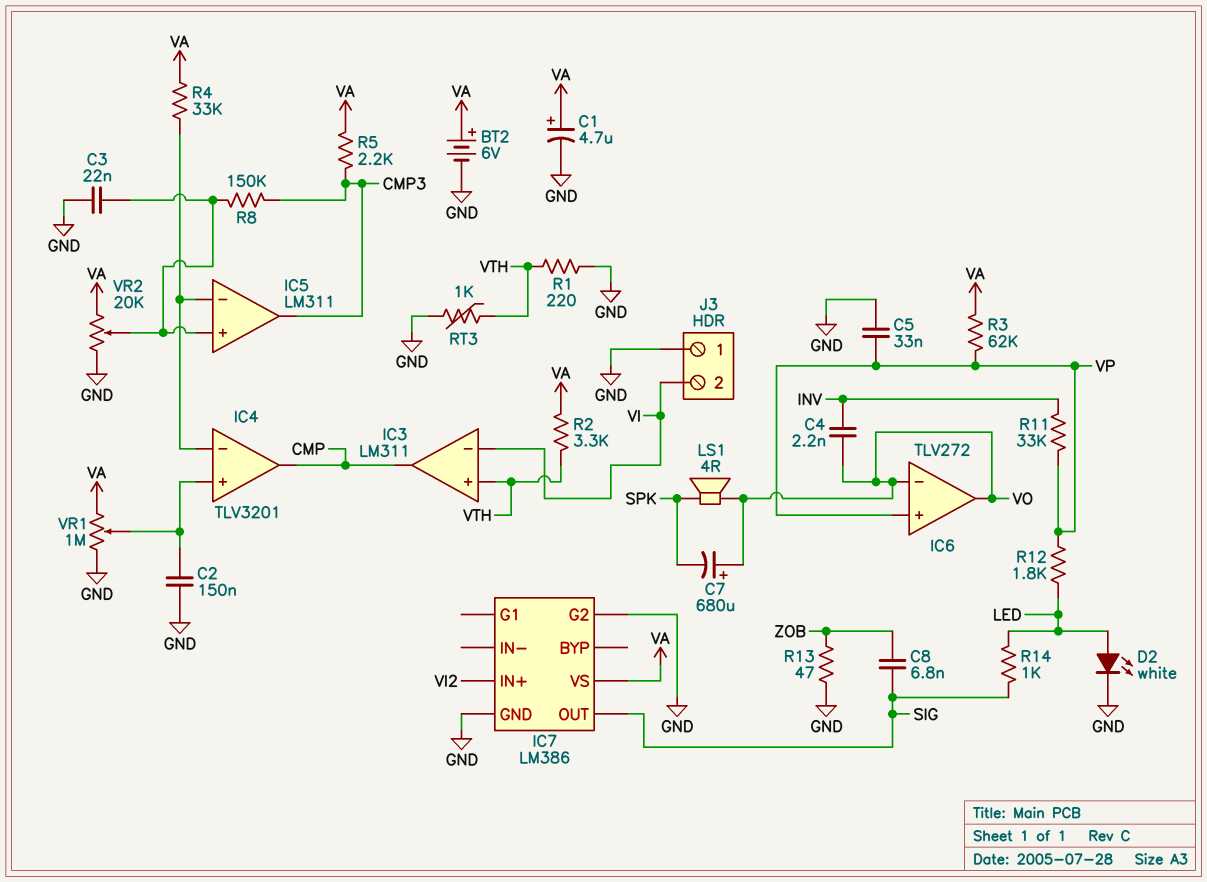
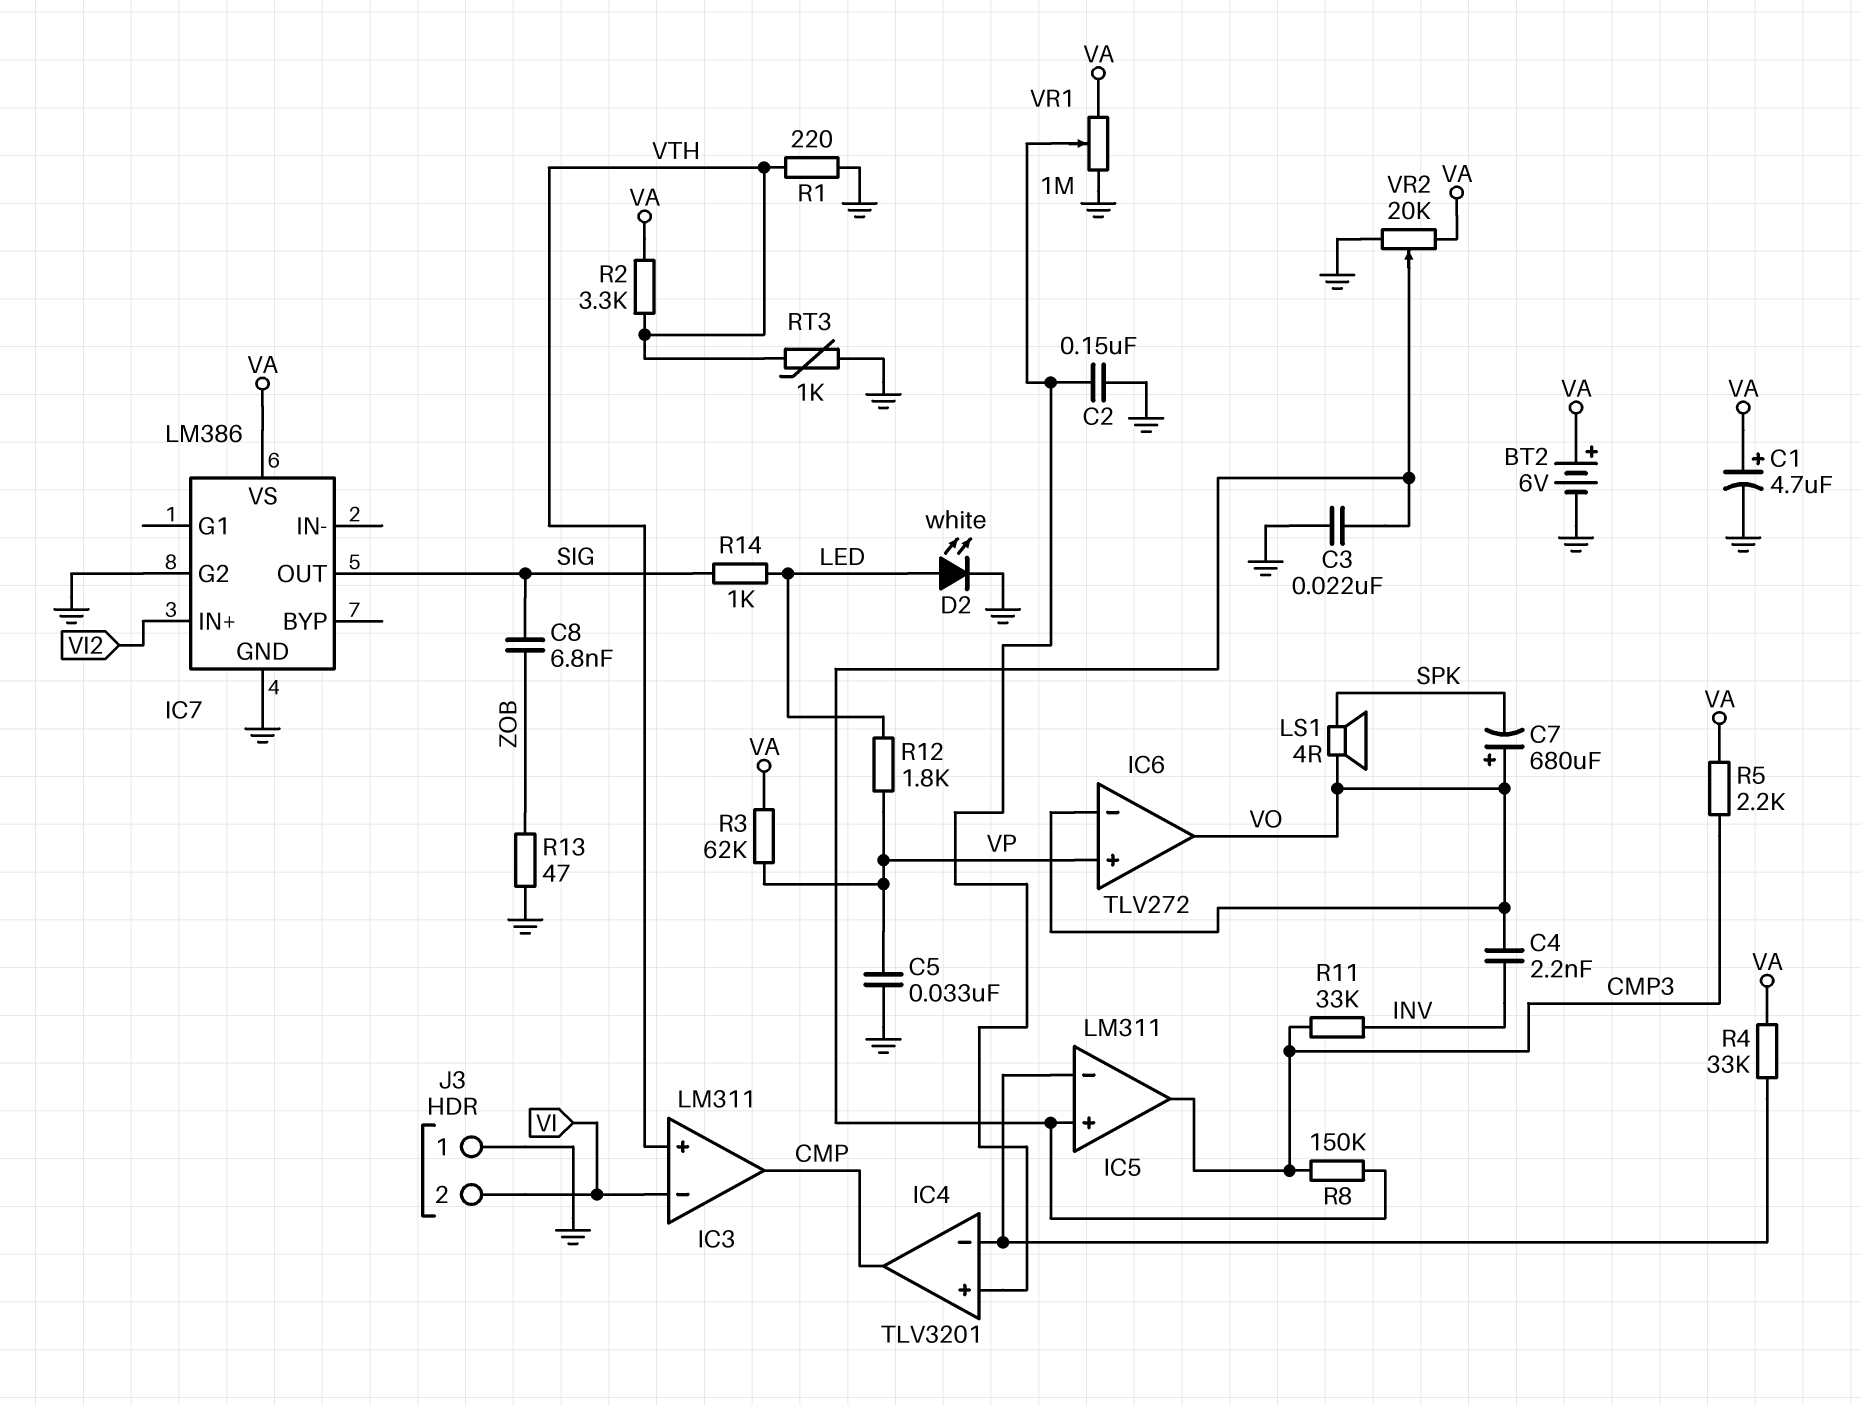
R11: 33k (INV, VP) -> 33k (CMP3, INV)

